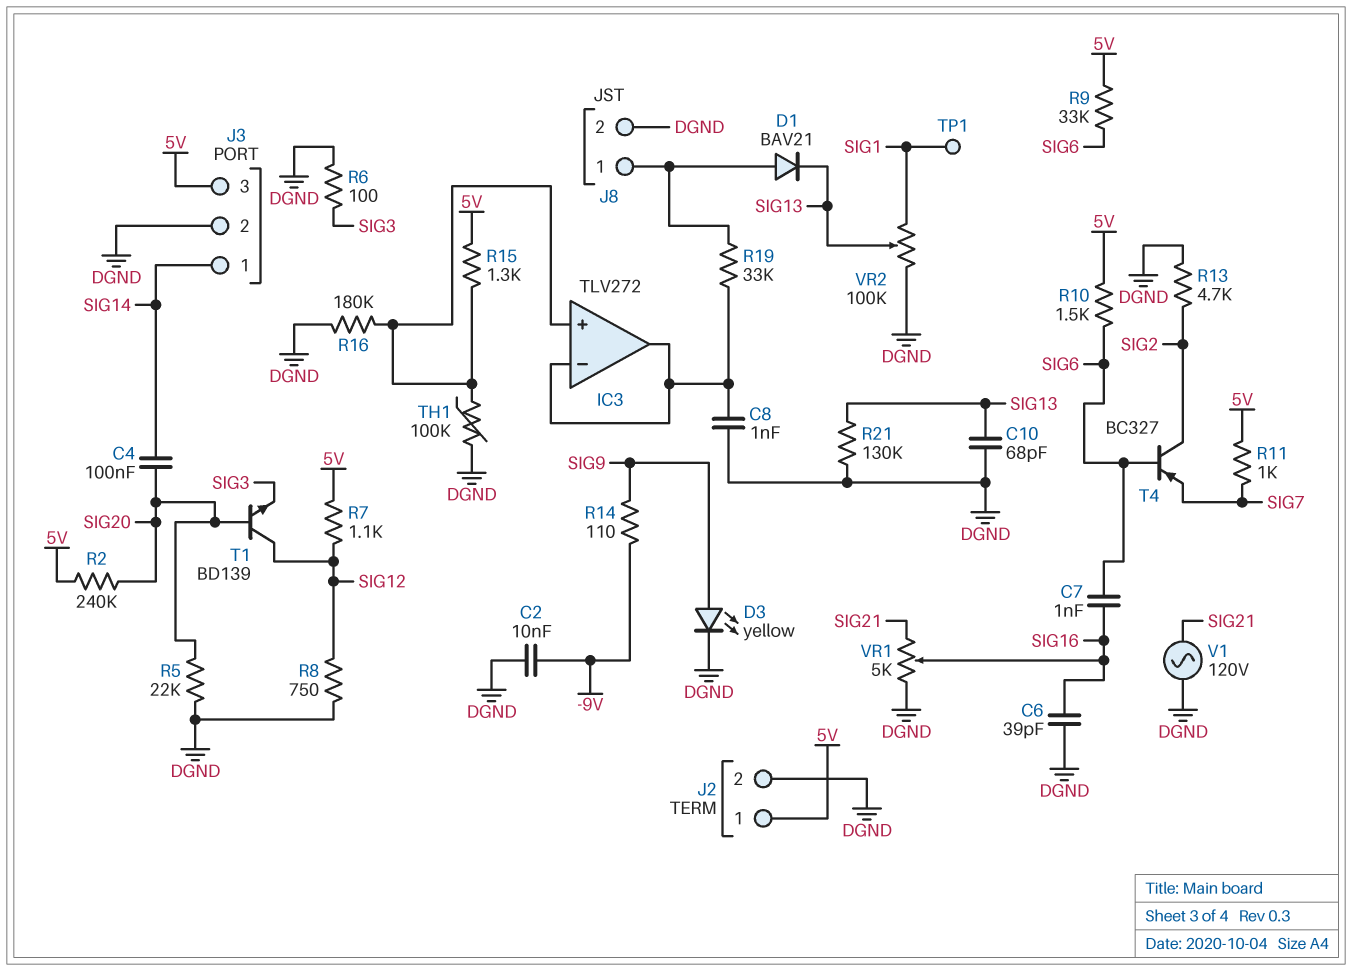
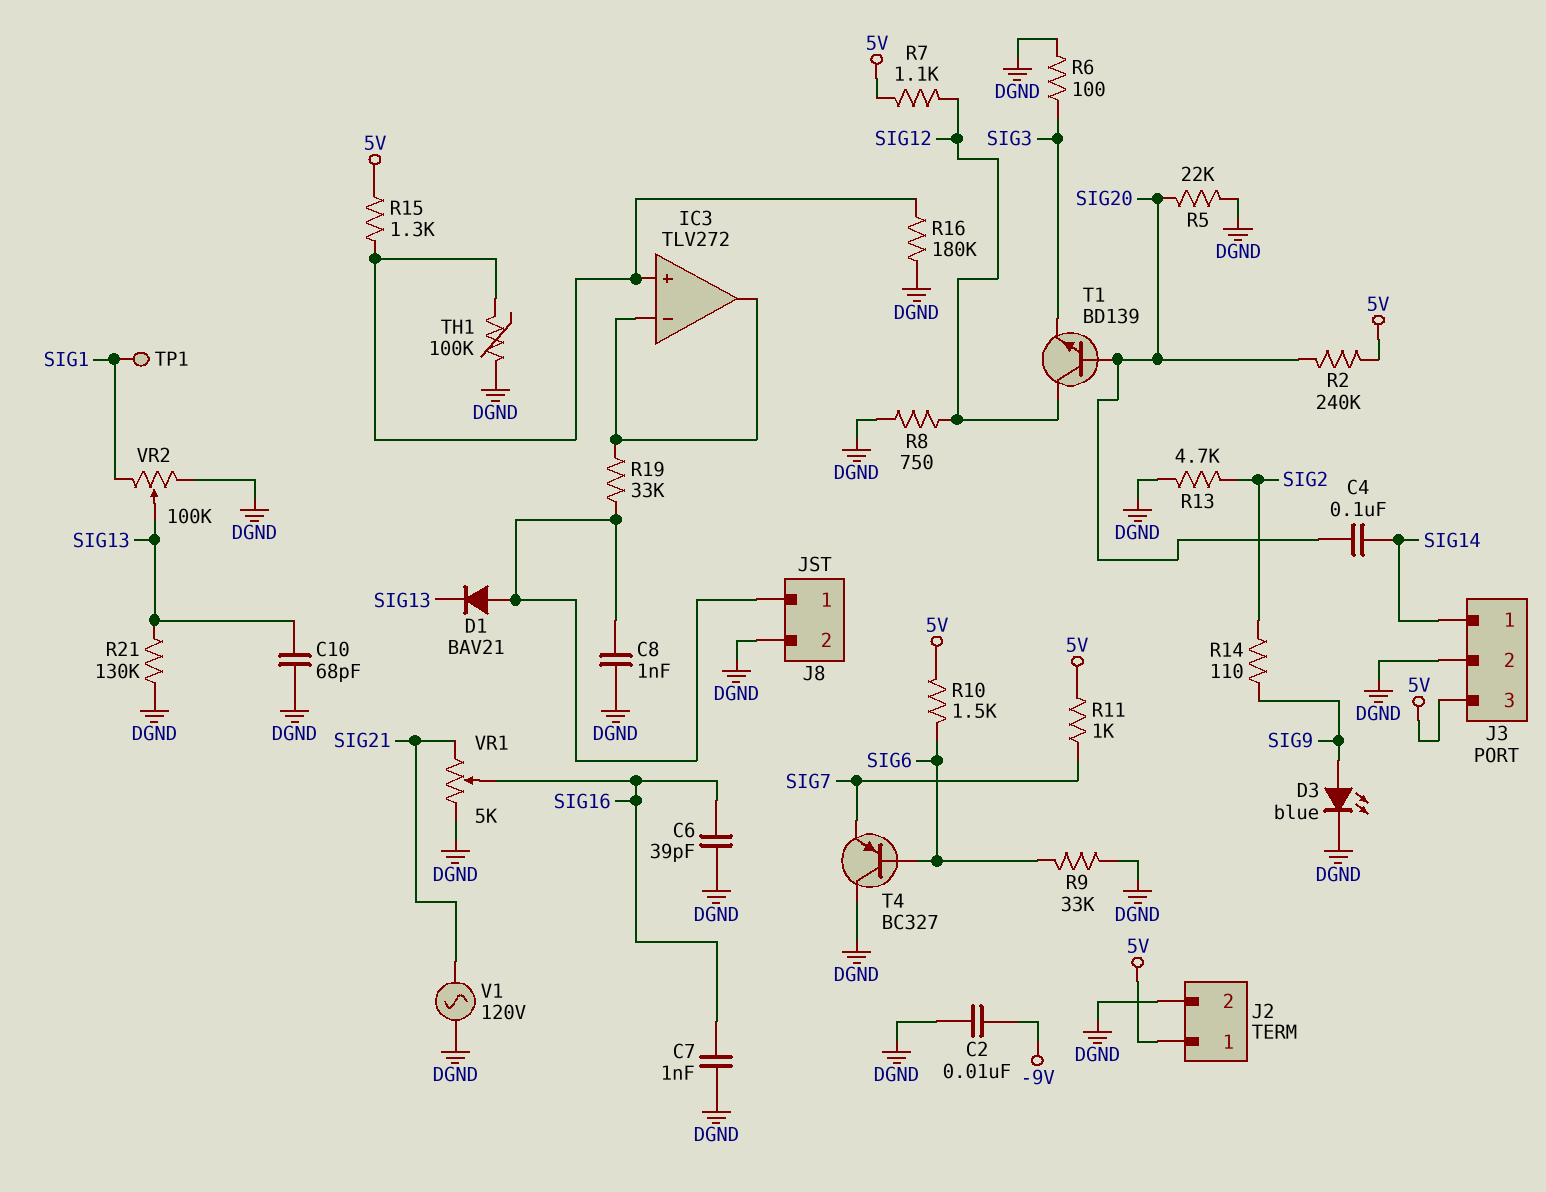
C7: 1nF (SIG6, SIG16) -> 1nF (DGND, SIG16)
C8: 1nF (DGND, IC3/in-) -> 1nF (DGND, J8/1)
D3: LED yellow (A SIG9, K DGND) -> LED blue (A SIG9, K DGND)
R9: 33k (5V, SIG6) -> 33k (DGND, SIG6)
R14: 110 (-9V, SIG9) -> 110 (SIG2, SIG9)
T4: PNP BC327 (B SIG6, C SIG2, E SIG7) -> PNP BC327 (B SIG6, C DGND, E SIG7)

